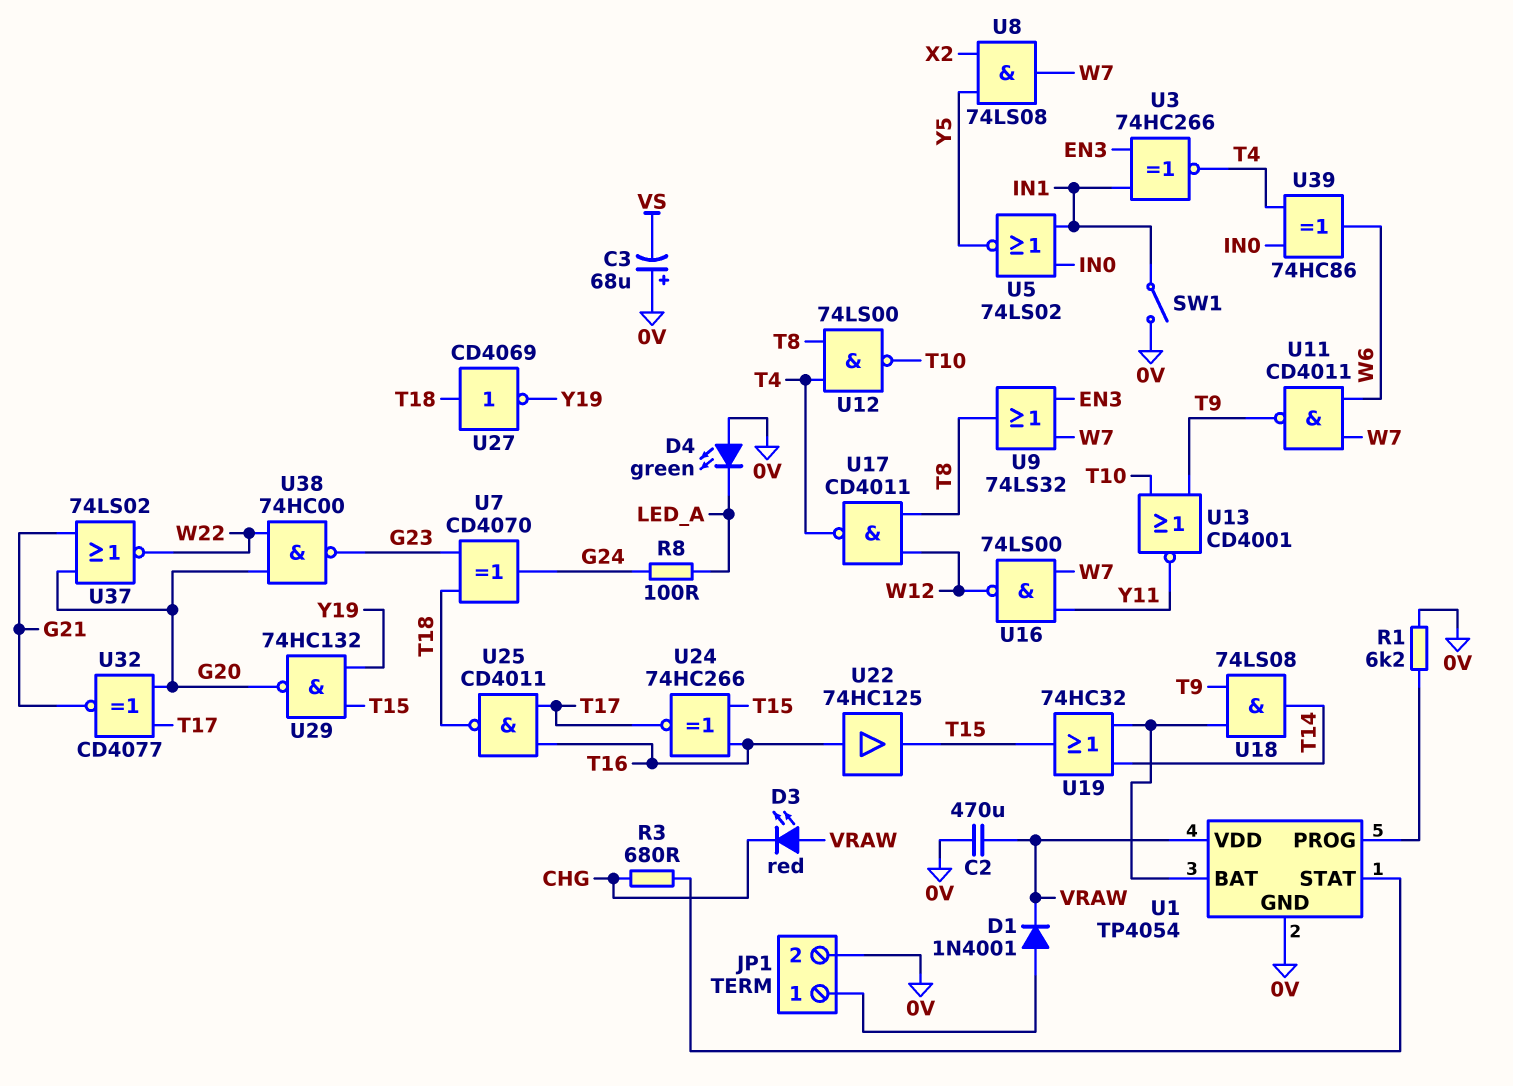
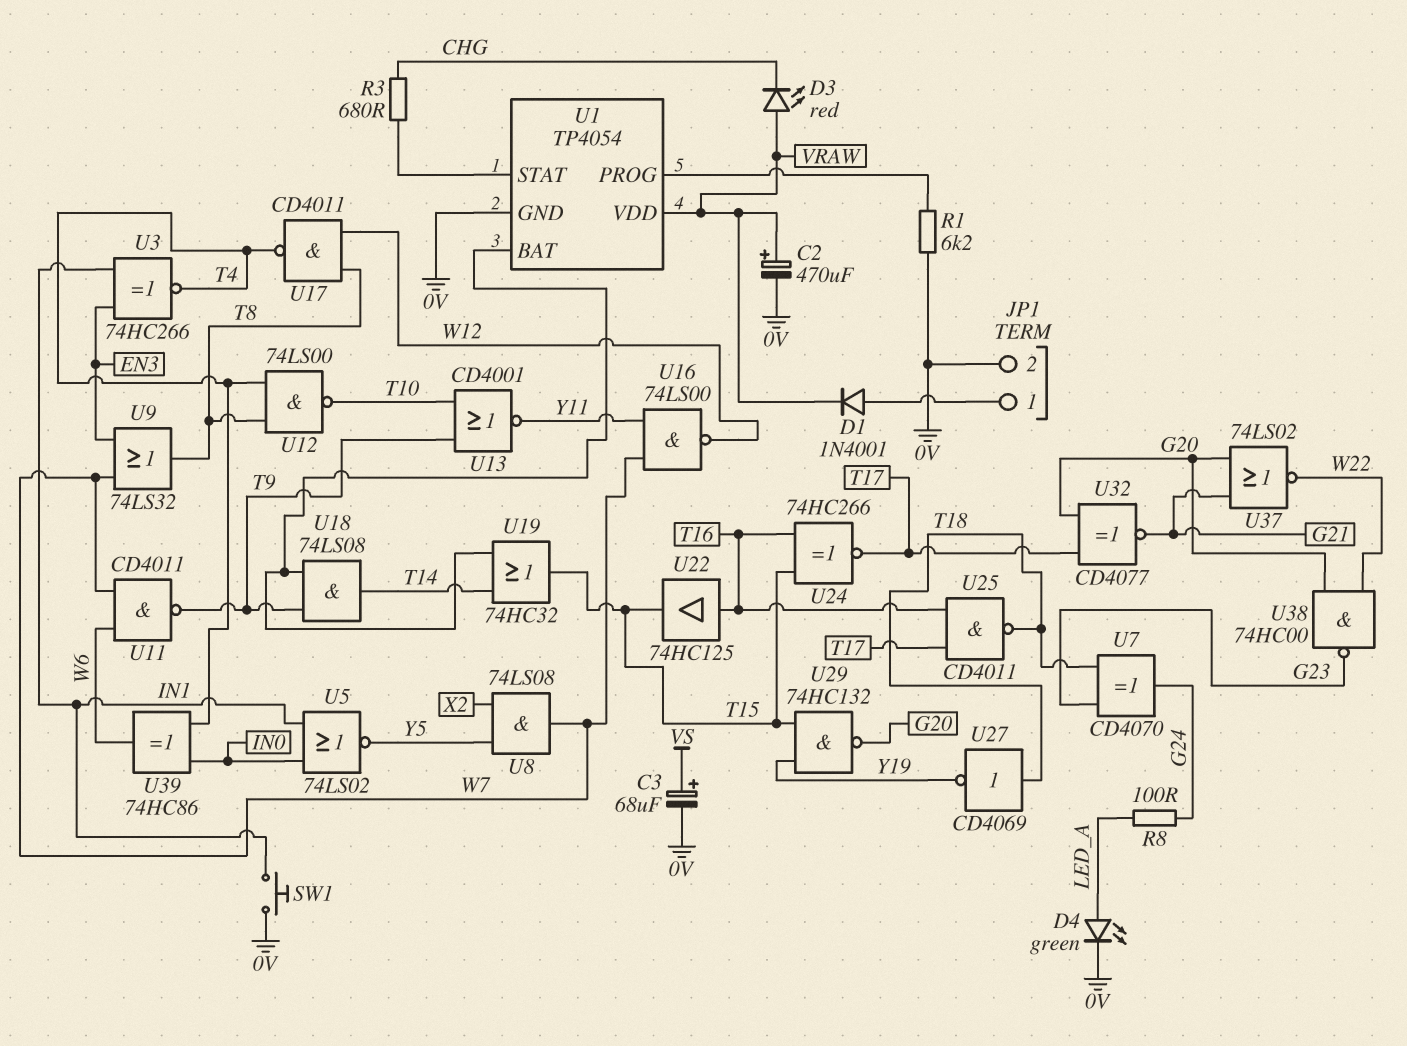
C2: 470uF (0V, VRAW) -> 470uF (plus VRAW, minus 0V)
C3: 68uF (plus 0V, minus VS) -> 68uF (plus VS, minus 0V)
D4: LED green (A 0V, K LED_A) -> LED green (A LED_A, K 0V)
SW1: switch (0V, IN1) -> button (0V, IN1)

